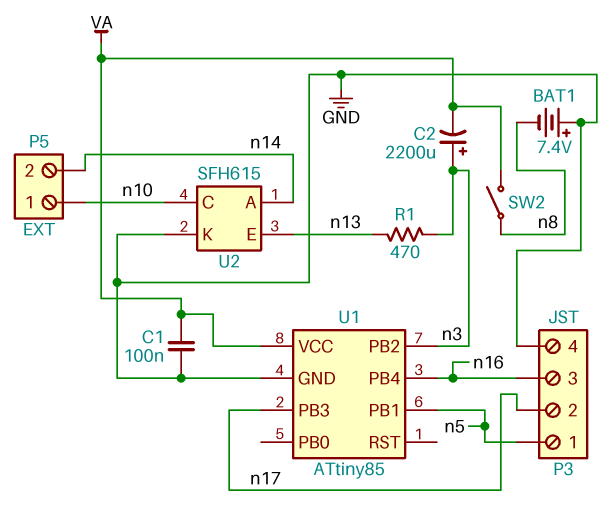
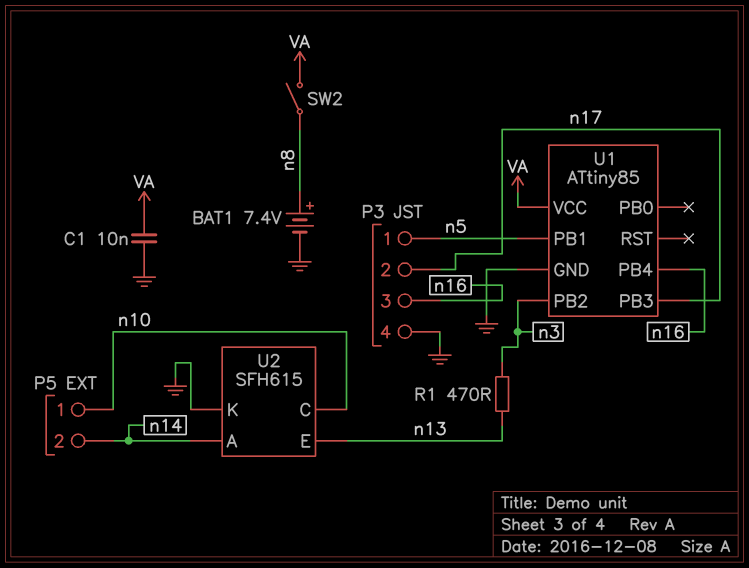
BAT1: 7.4V (plus GND, minus n8) -> 7.4V (plus n8, minus GND)
C1: 100nF (GND, VA) -> 10nF (GND, VA)
C2: 2200uF (plus n3, minus VA) -> none

